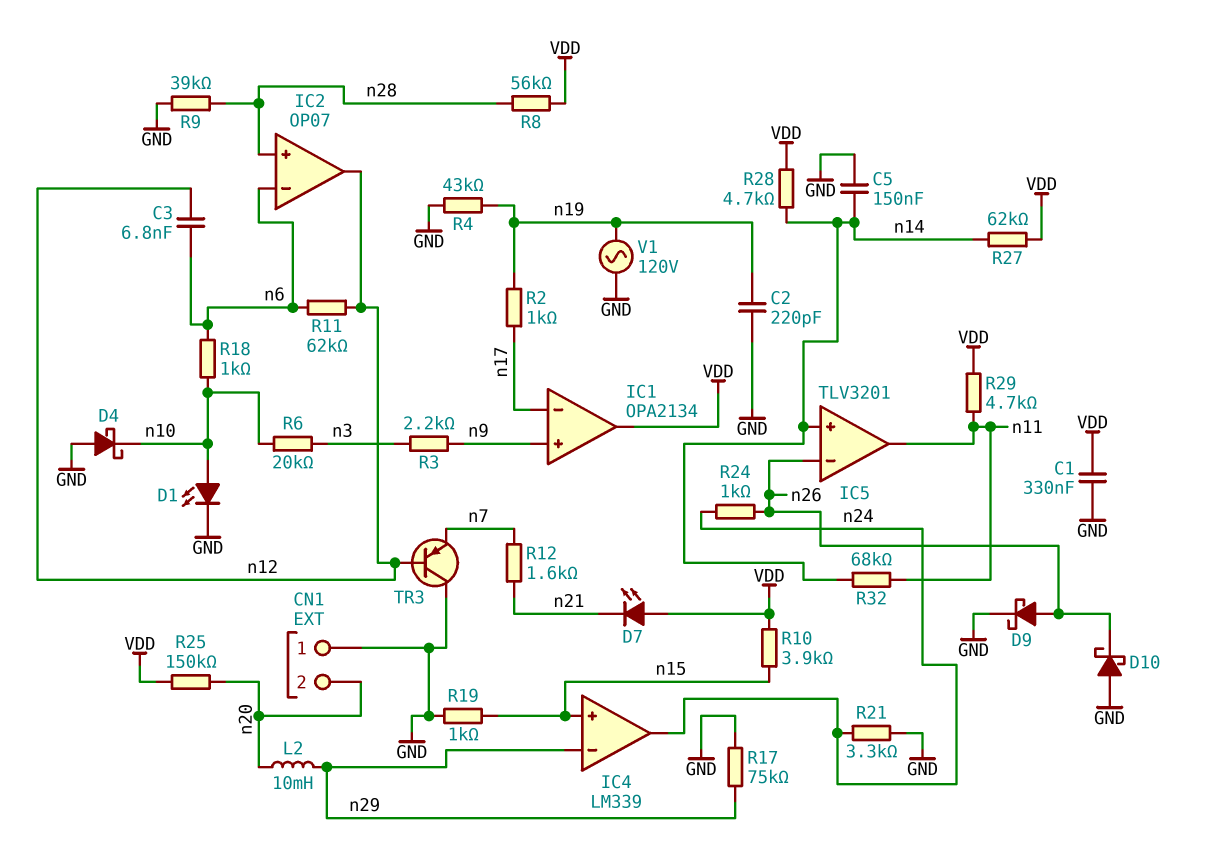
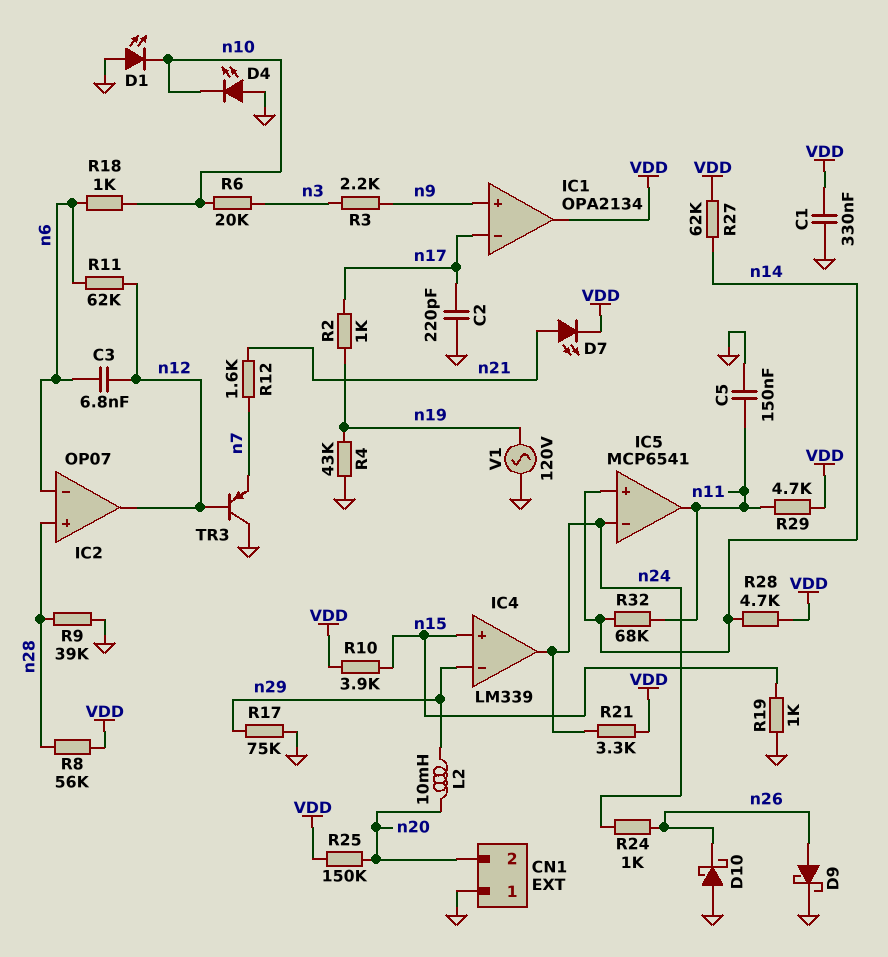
C2: 220pF (GND, n19) -> 220pF (GND, n17)
C5: 150nF (GND, n14) -> 150nF (GND, n11)
D1: LED (A n10, K GND) -> LED (A GND, K n10)
D4: schottky (A GND, K n10) -> LED (A GND, K n10)
D7: LED (A VDD, K n21) -> LED (A n21, K VDD)
IC5: TLV3201 -> MCP6541
IC5 pin in-: n26 -> n24
R21: 3.3k (GND, n24) -> 3.3k (VDD, n24)

